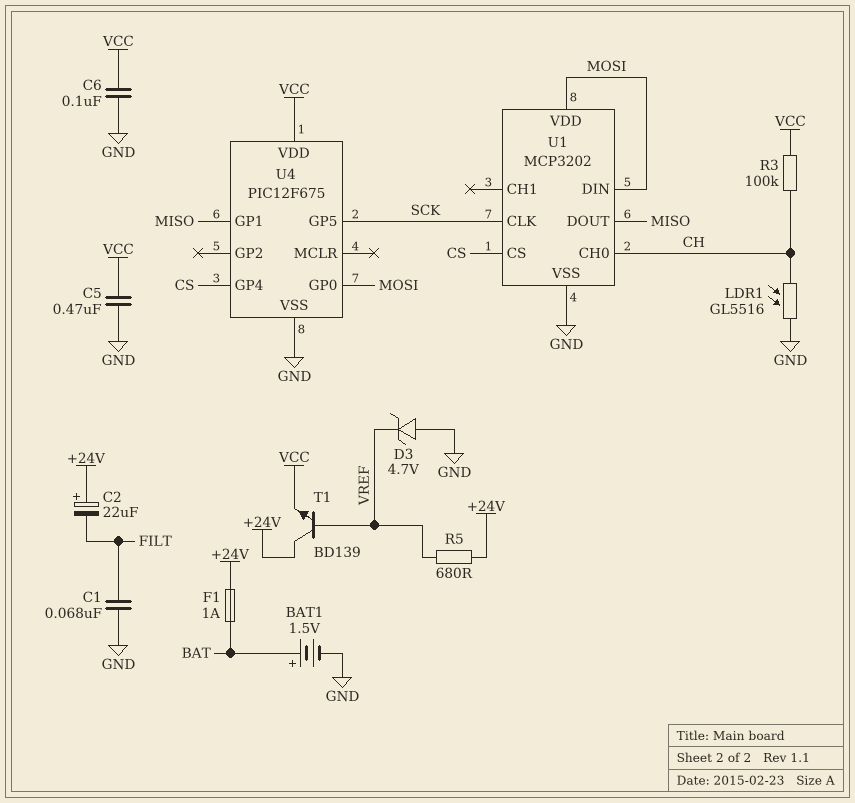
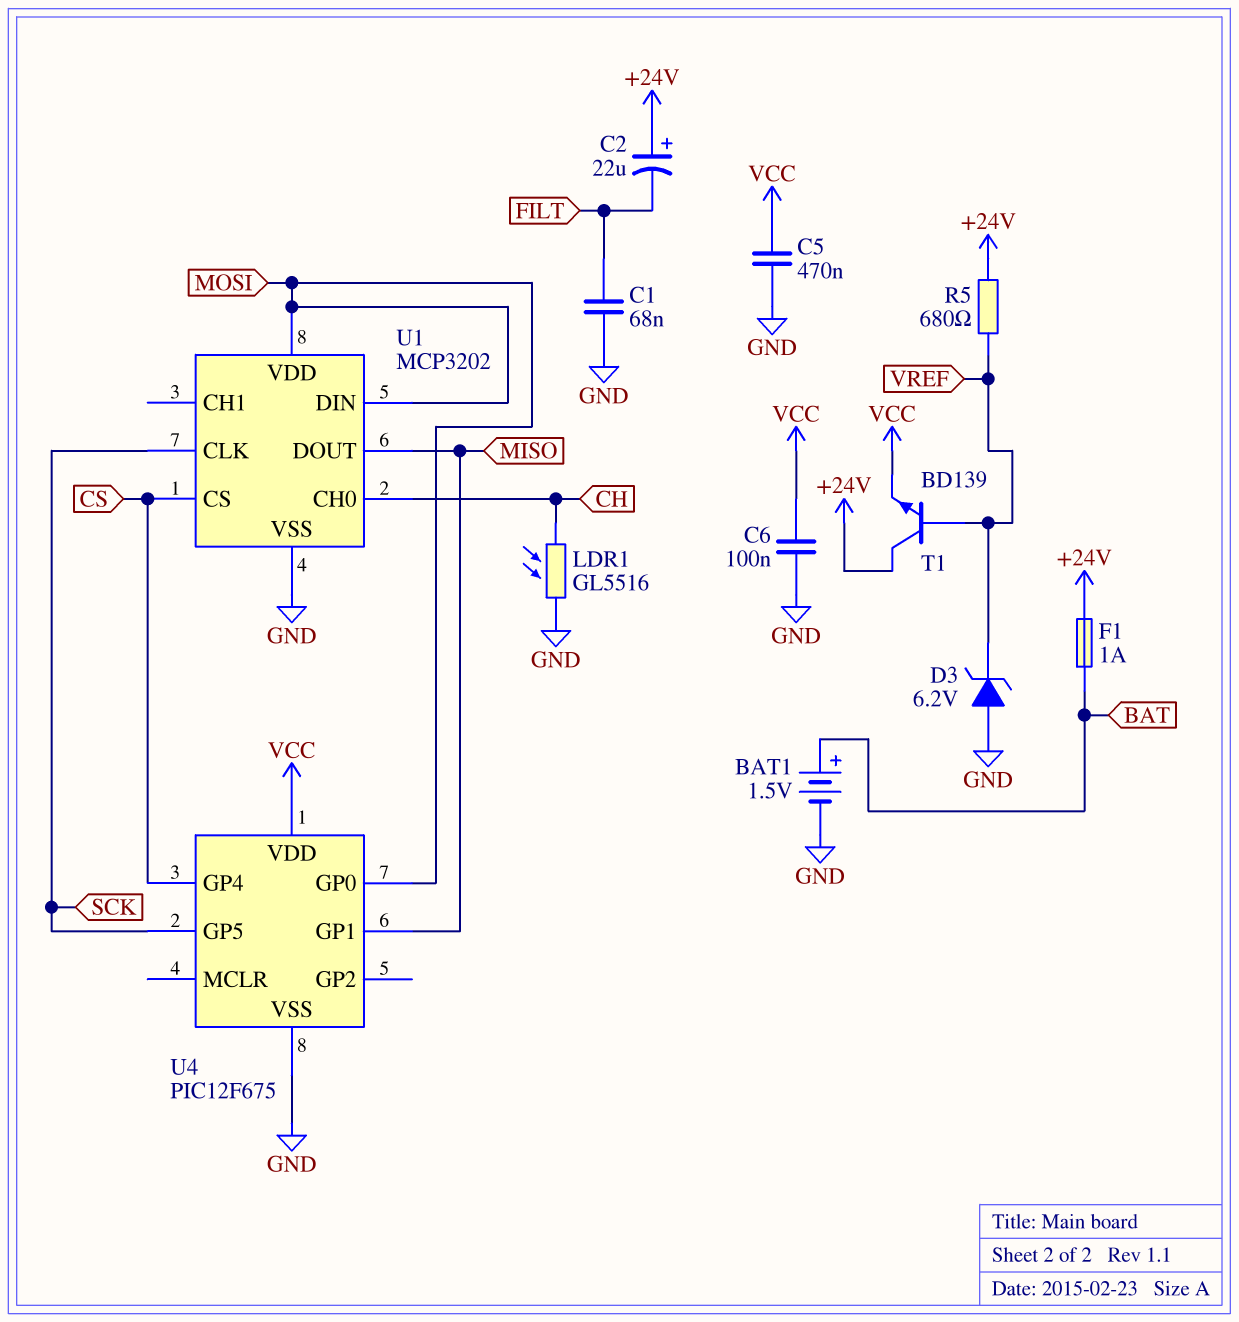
D3: zener 4.7V (A GND, K VREF) -> zener 6.2V (A GND, K VREF)
R3: 100k (CH, VCC) -> none

